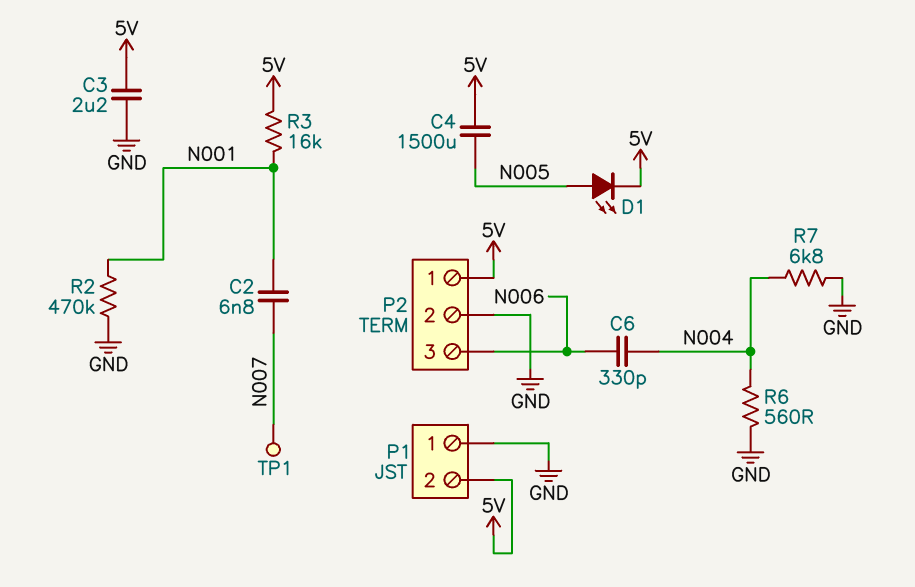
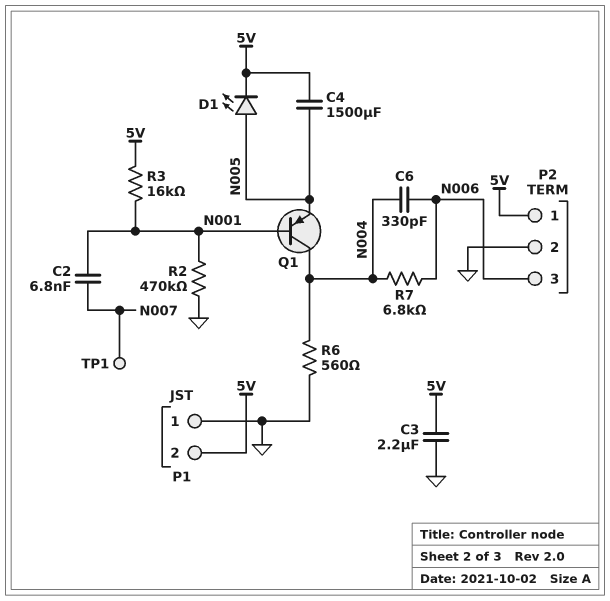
Q1: none -> PNP (B N001, C N004, E N005)
R7: 6.8k (GND, N004) -> 6.8k (N004, N006)

